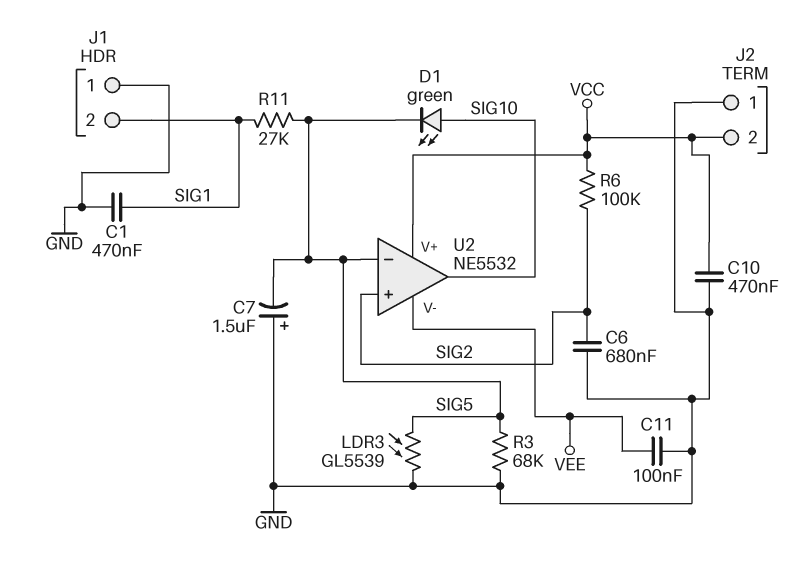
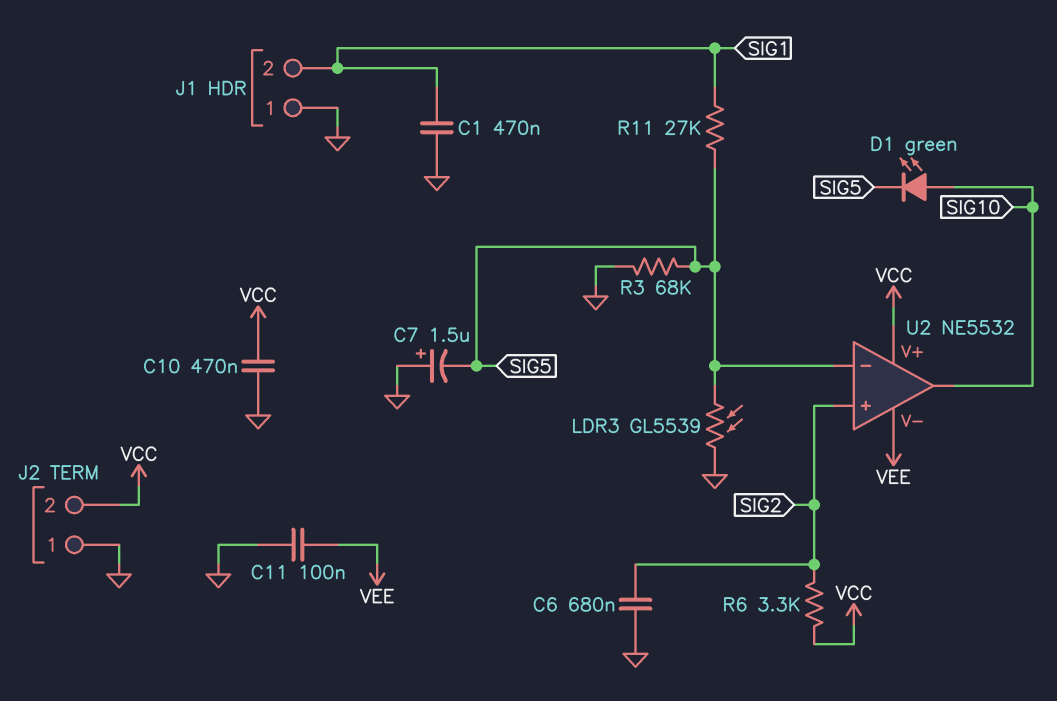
R6: 100k (SIG2, VCC) -> 3.3k (SIG2, VCC)

